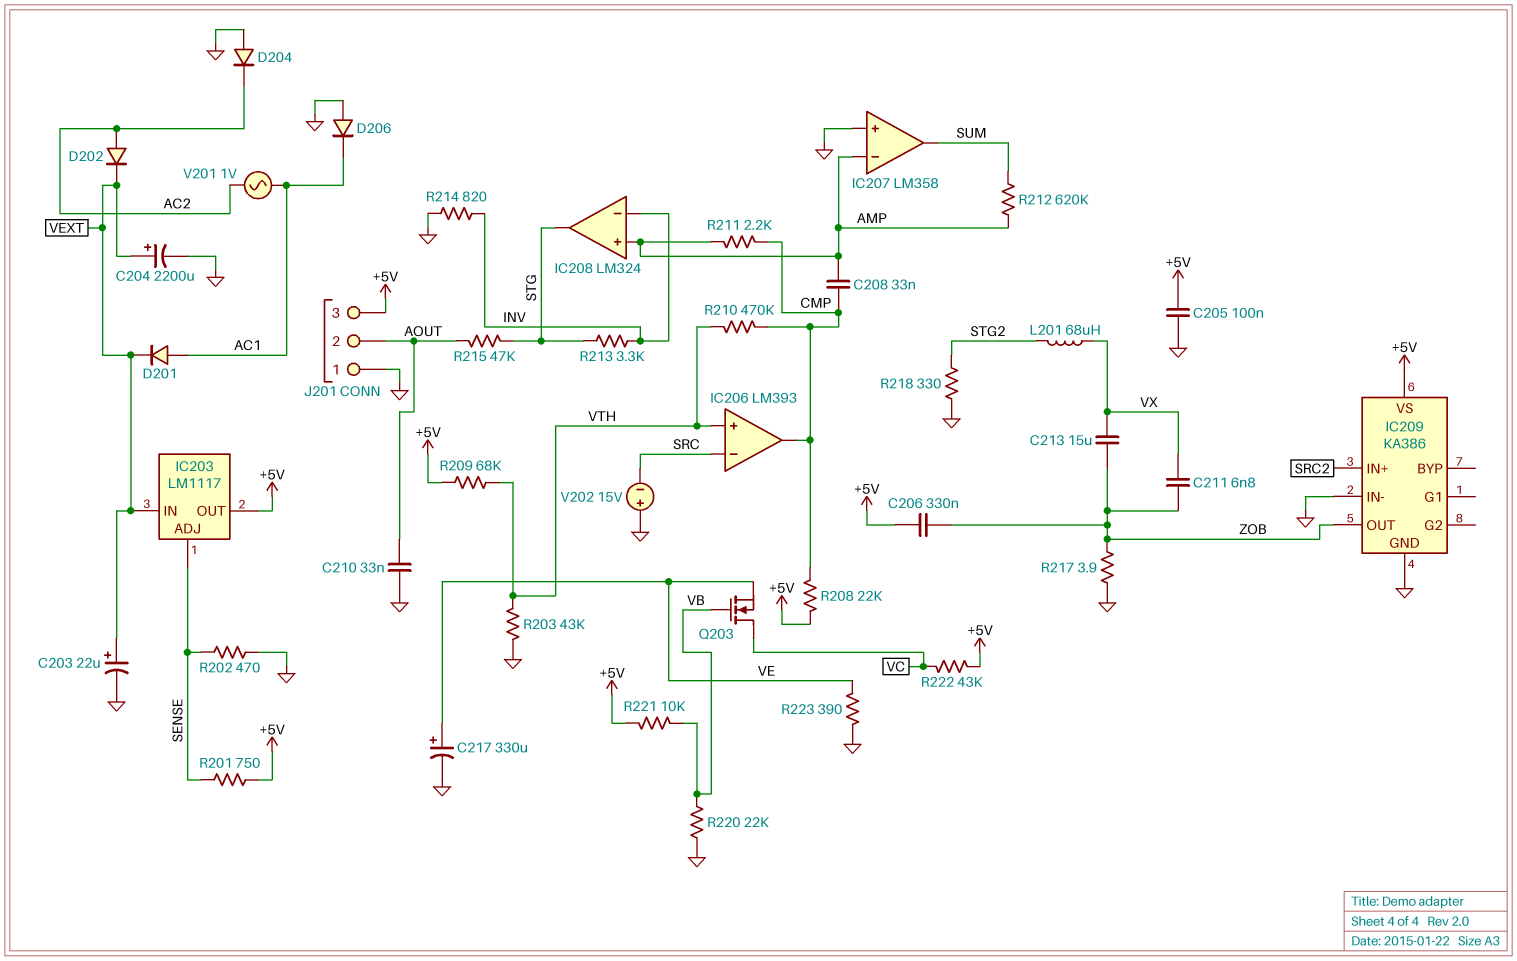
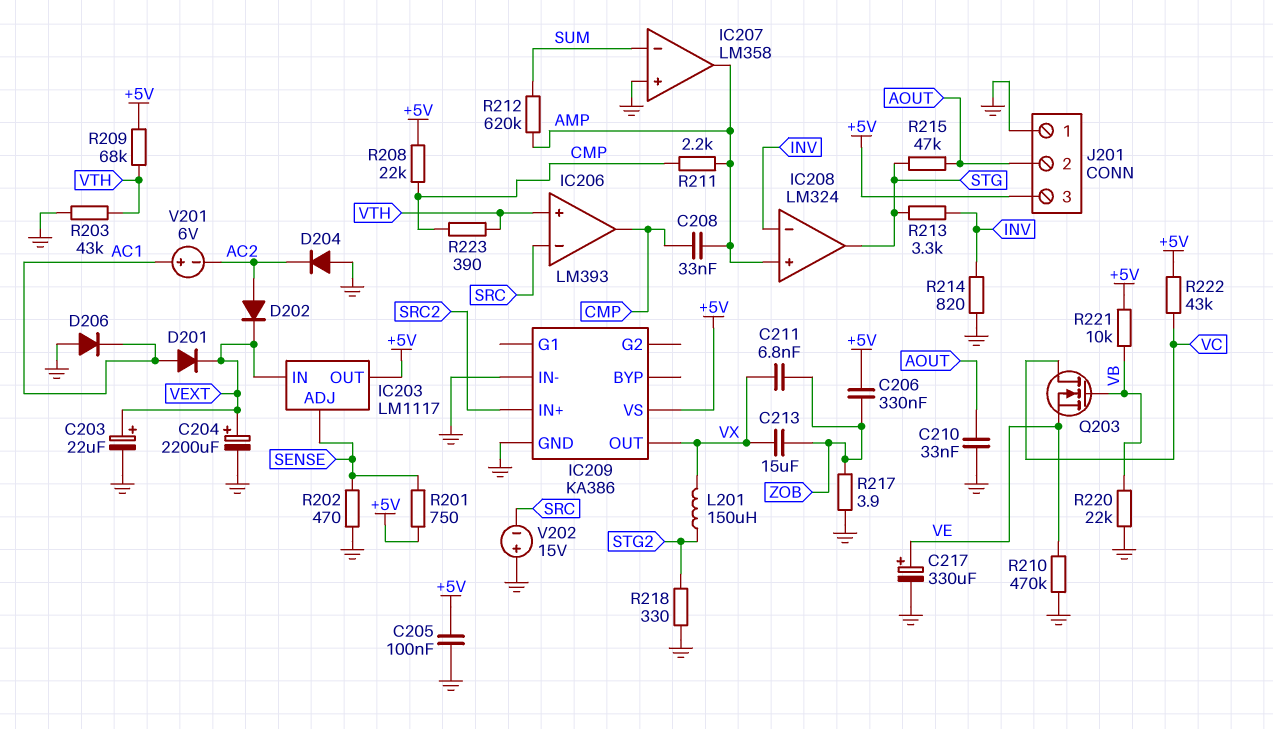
IC207 pin in-: AMP -> SUM
IC207 pin out: SUM -> AMP
IC209 pin OUT: ZOB -> VX
L201: 68uH (STG2, VX) -> 150uH (STG2, VX)
R210: 470k (CMP, VTH) -> 470k (GND, VE)
R223: 390 (GND, VE) -> 390 (CMP, VTH)
V201: AC 1V (AC1, AC2) -> 6V (plus AC1, minus AC2)

